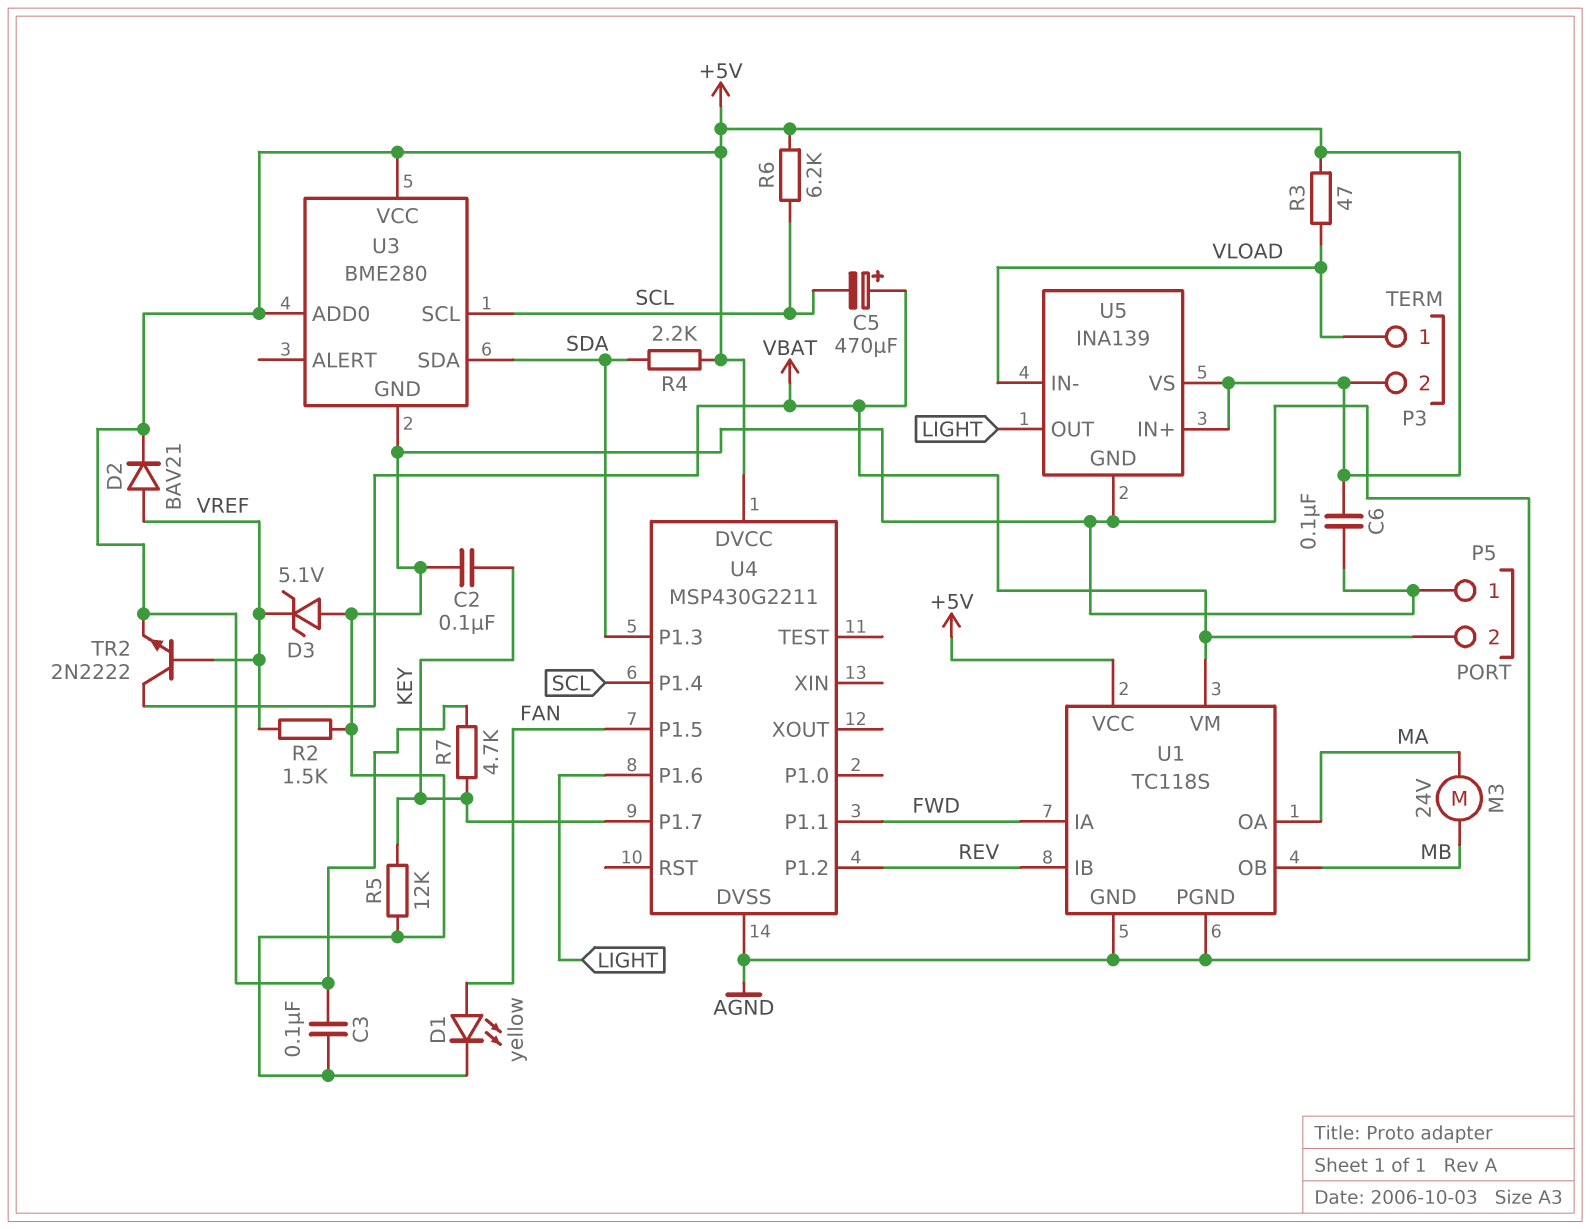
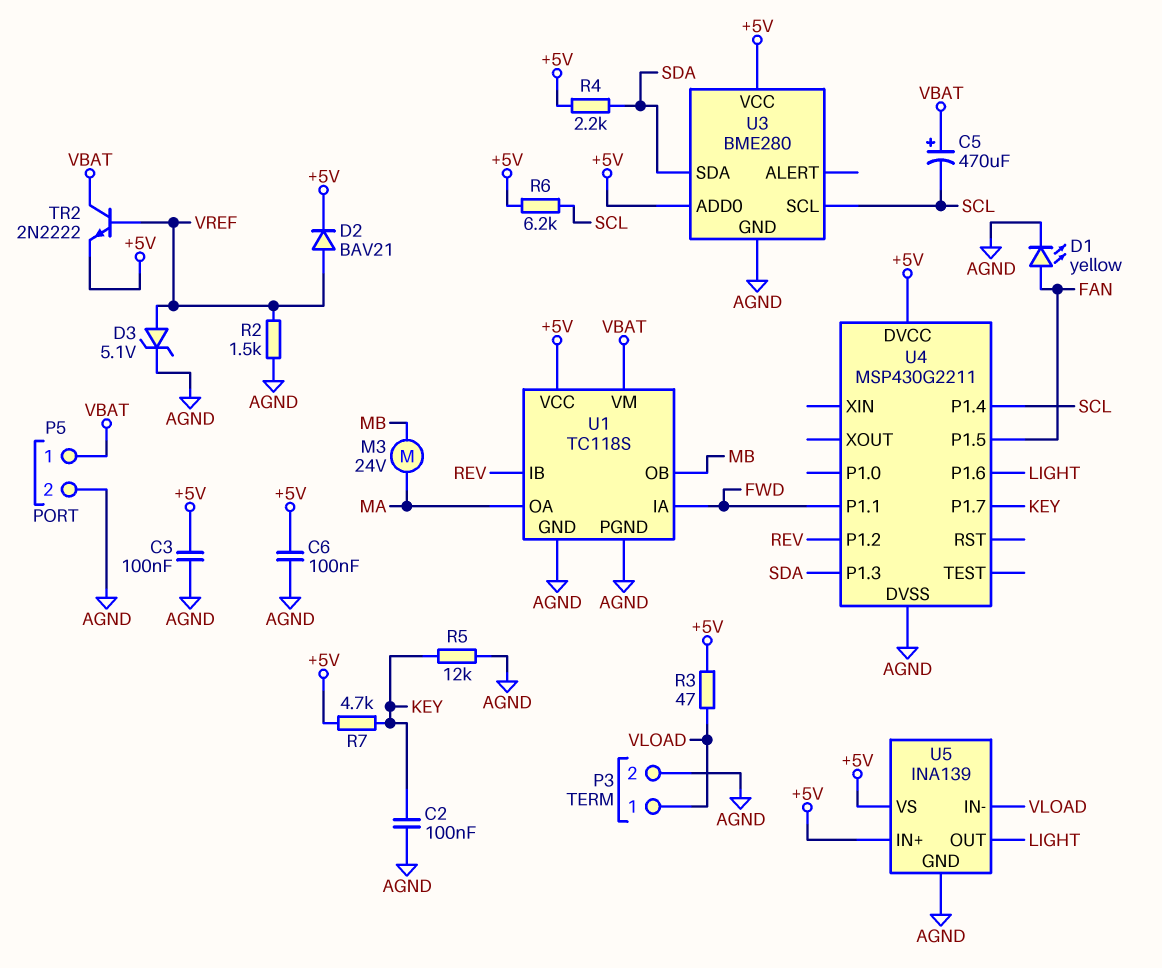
D3: zener 5.1V (A AGND, K VREF) -> zener 5.1V (A VREF, K AGND)
P3 pin 2: +5V -> AGND
P5 pin 1: AGND -> VBAT
P5 pin 2: VBAT -> AGND

